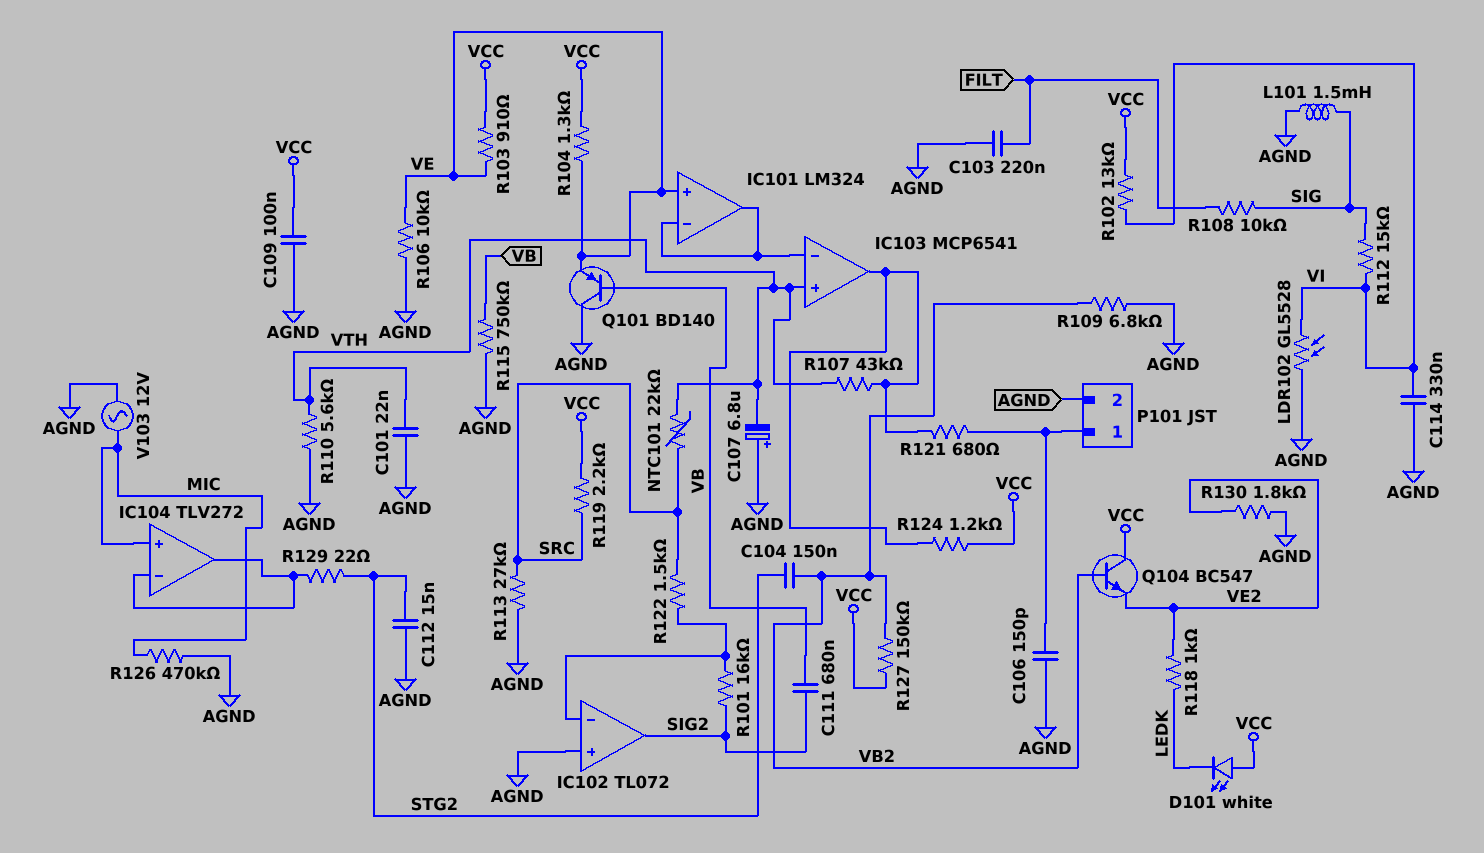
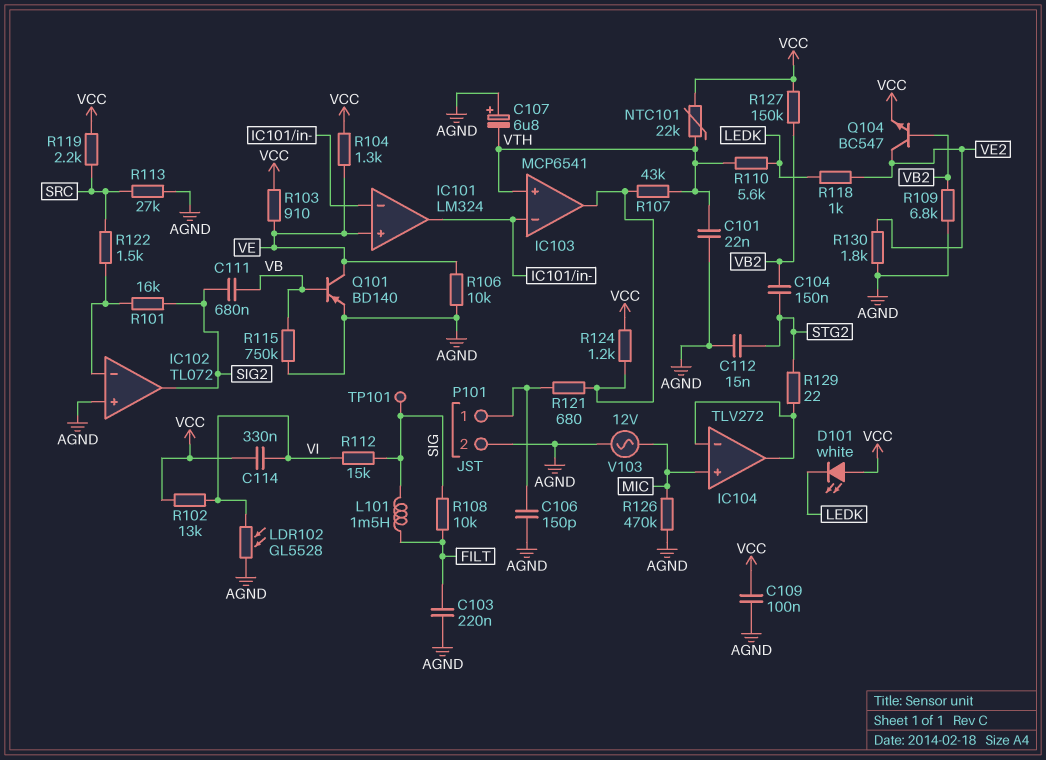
C114: 330nF (AGND, VI) -> 330nF (VCC, VI)
L101: 1.5mH (AGND, SIG) -> 1.5mH (FILT, SIG)
NTC101: 22k (SRC, VTH) -> 22k (VCC, VTH)
Q101: PNP BD140 (B VB, C AGND, E VE) -> PNP BD140 (B VB, C VE, E AGND)
Q104: NPN BC547 (B VB2, C VCC, E VE2) -> NPN BC547 (B VB2, C VE2, E VCC)
R110: 5.6k (AGND, VTH) -> 5.6k (LEDK, VTH)
TP101: none -> test point (SIG)

